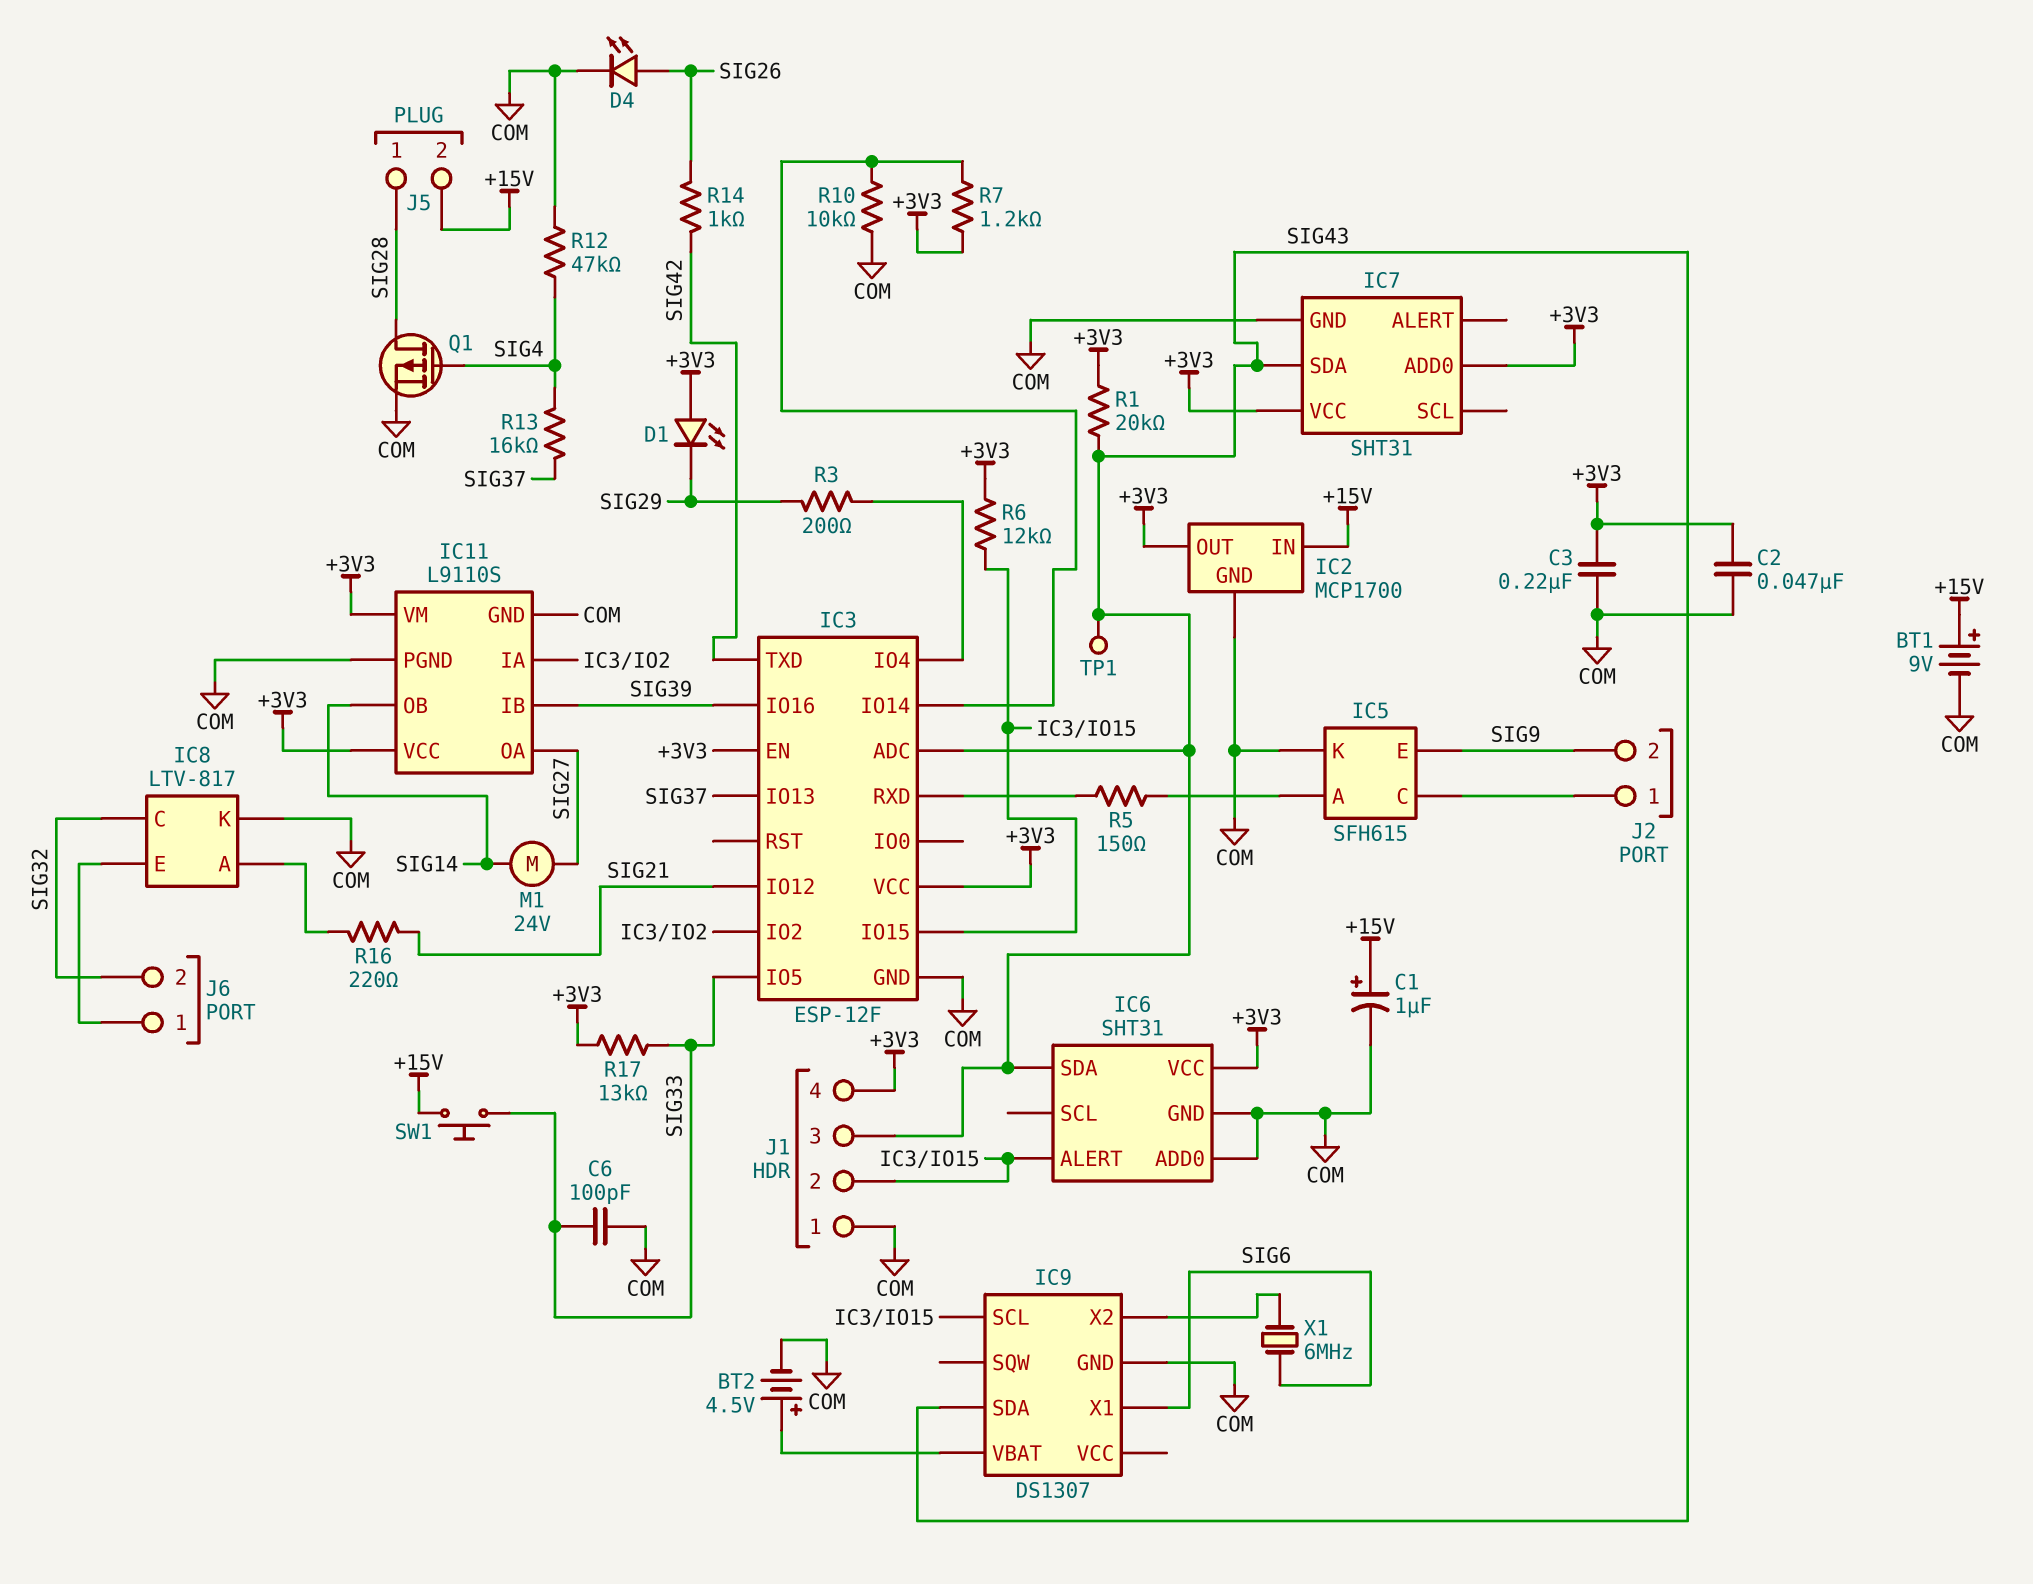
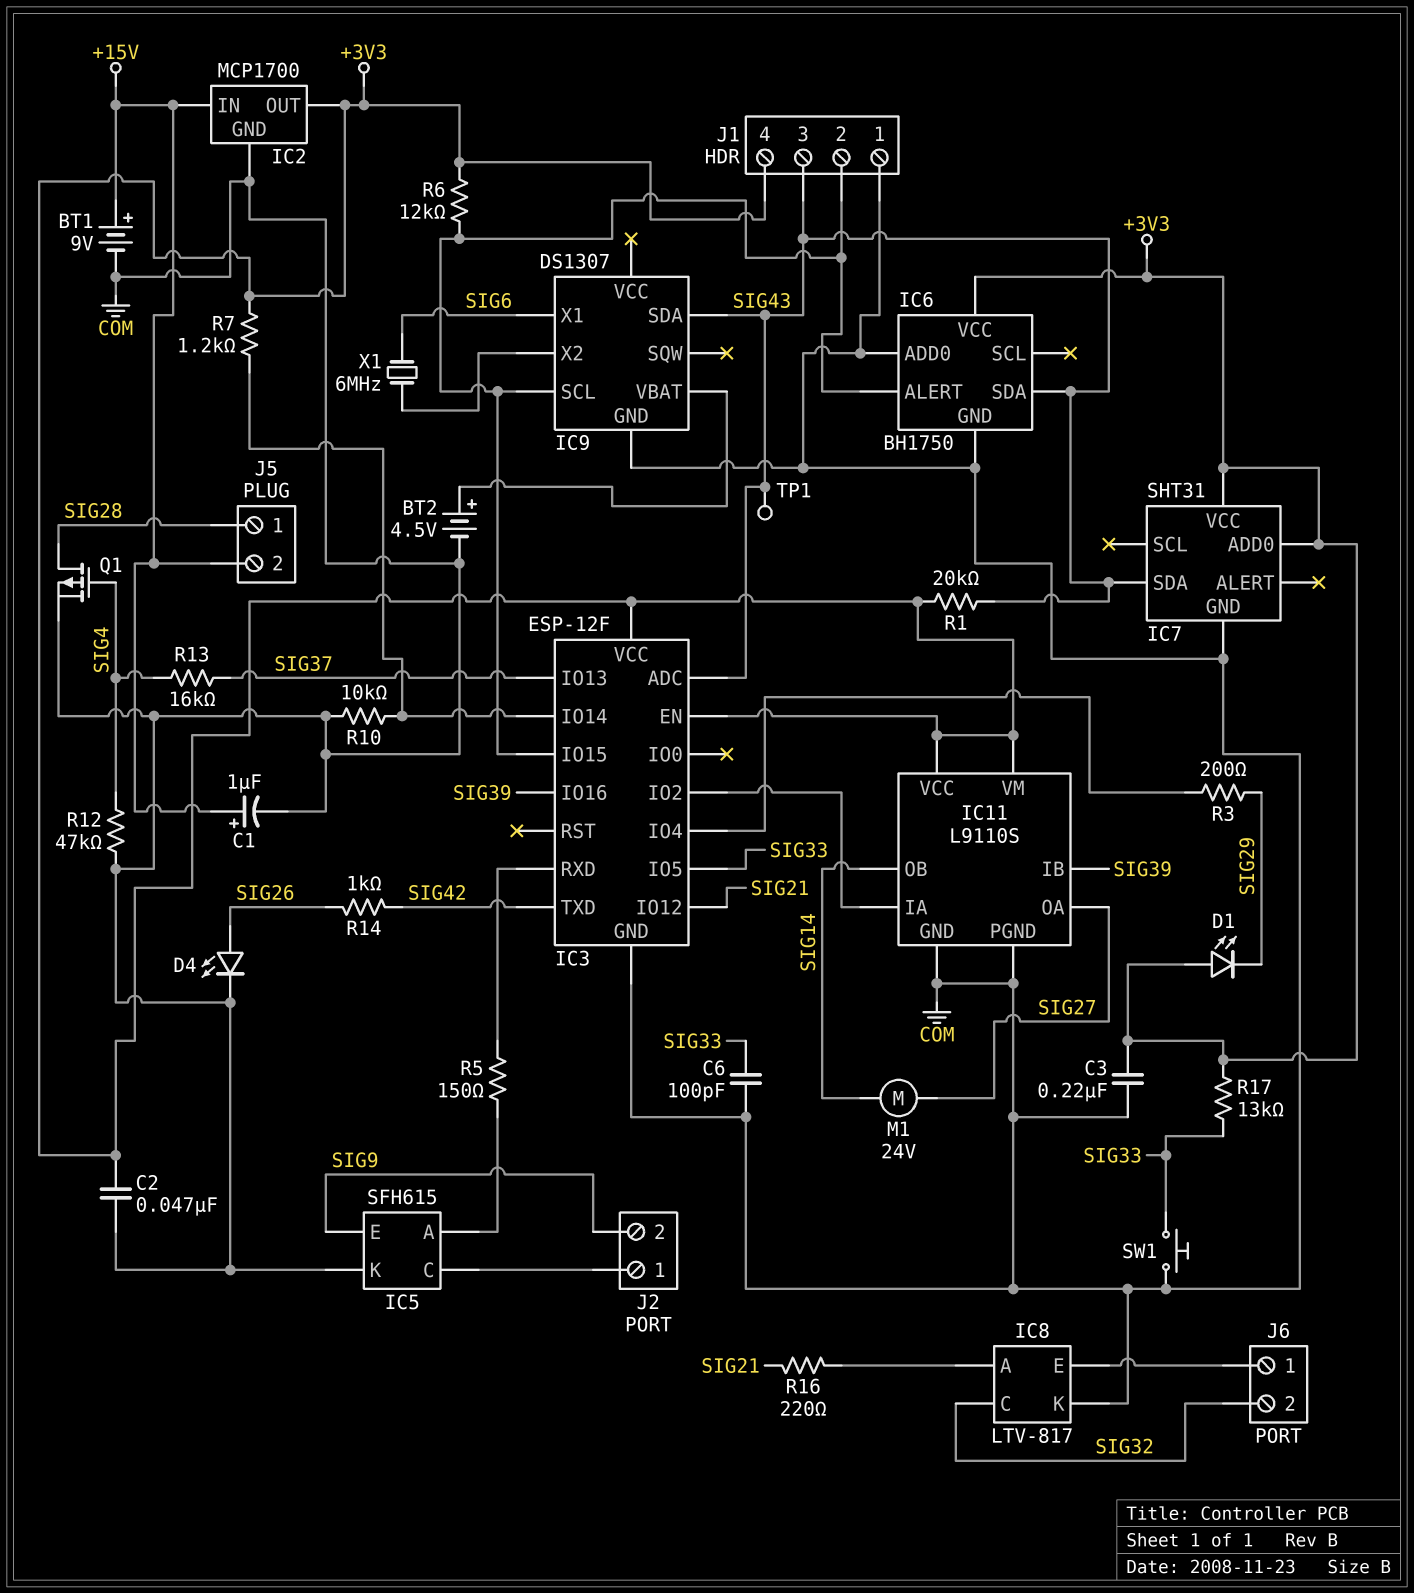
IC6: SHT31 -> BH1750
SW1: button (+15V, SIG33) -> button (COM, SIG33)

